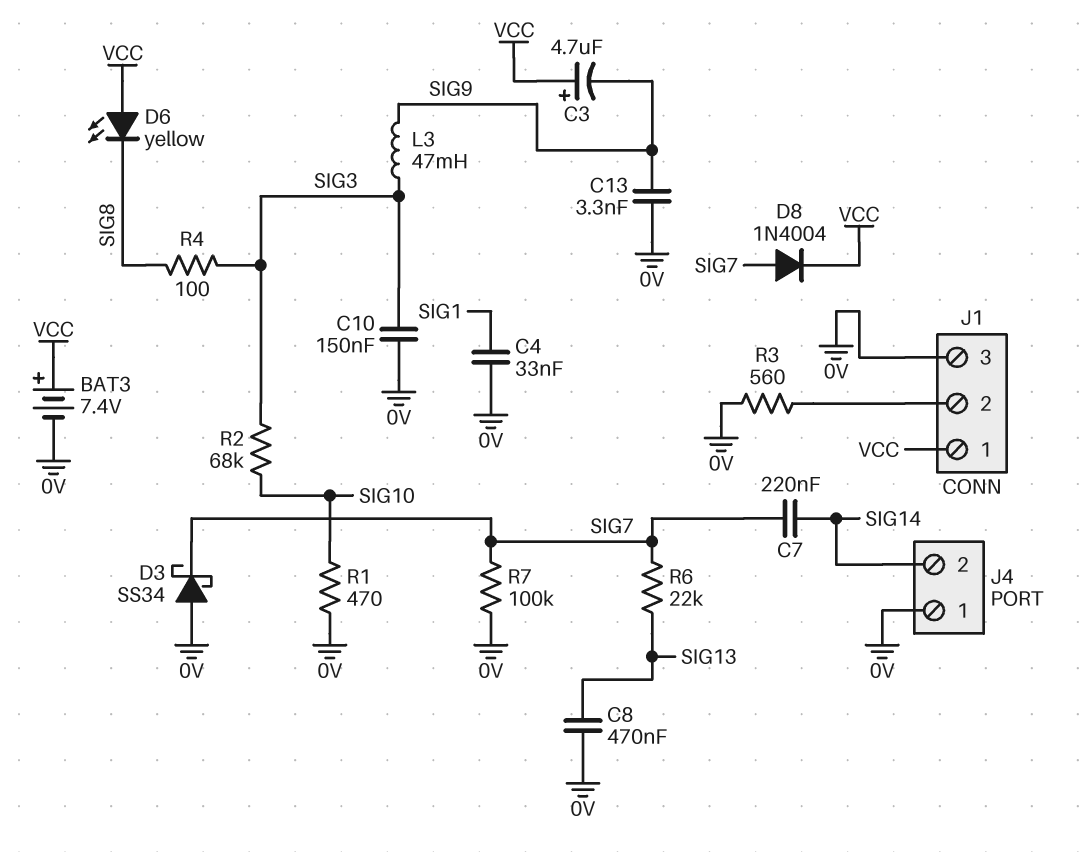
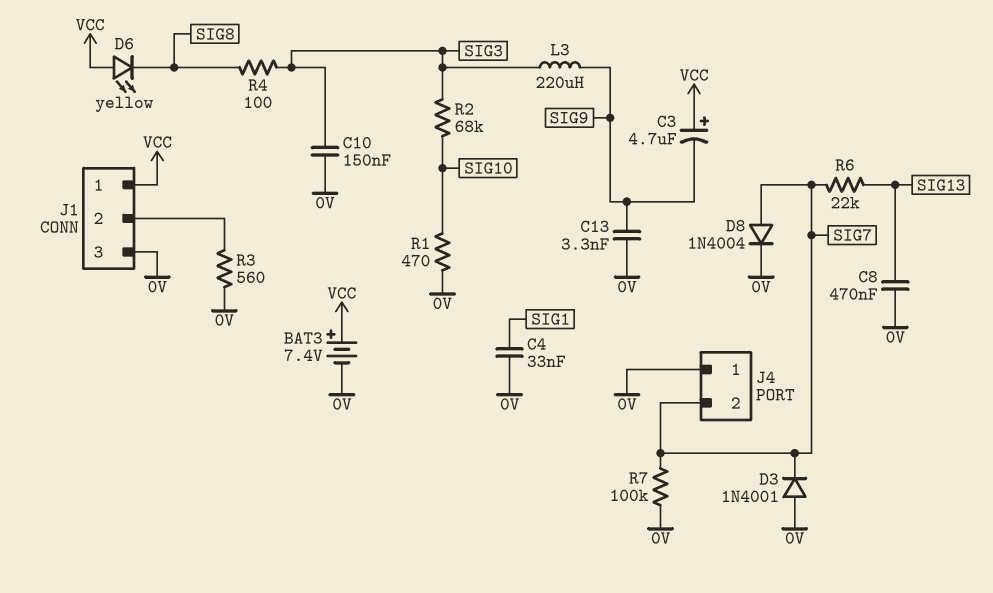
C7: 220nF (SIG7, SIG14) -> none
D3: schottky SS34 (A 0V, K SIG7) -> diode 1N4001 (A 0V, K SIG7)
D8: diode 1N4004 (A SIG7, K VCC) -> diode 1N4004 (A SIG7, K 0V)
J4 pin 2: SIG14 -> SIG7
L3: 47mH (SIG3, SIG9) -> 220uH (SIG3, SIG9)

